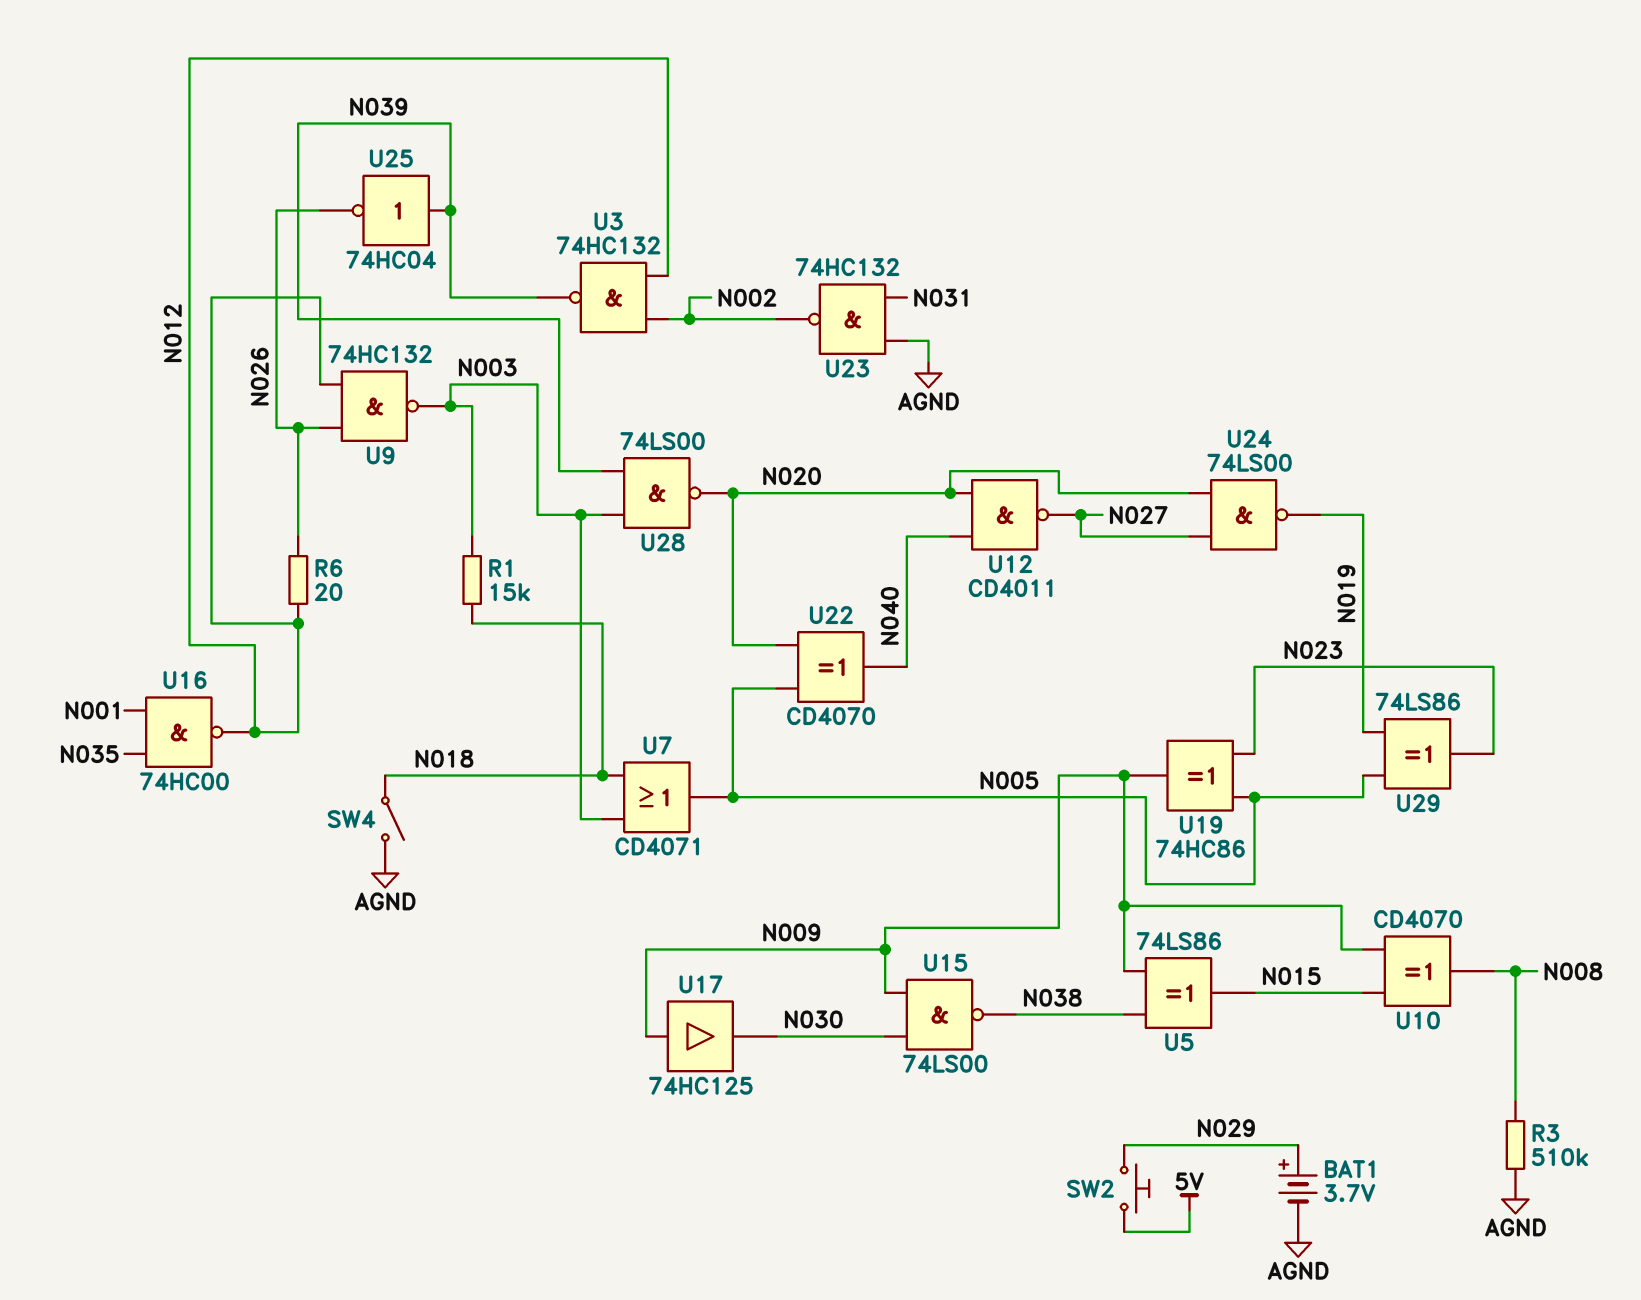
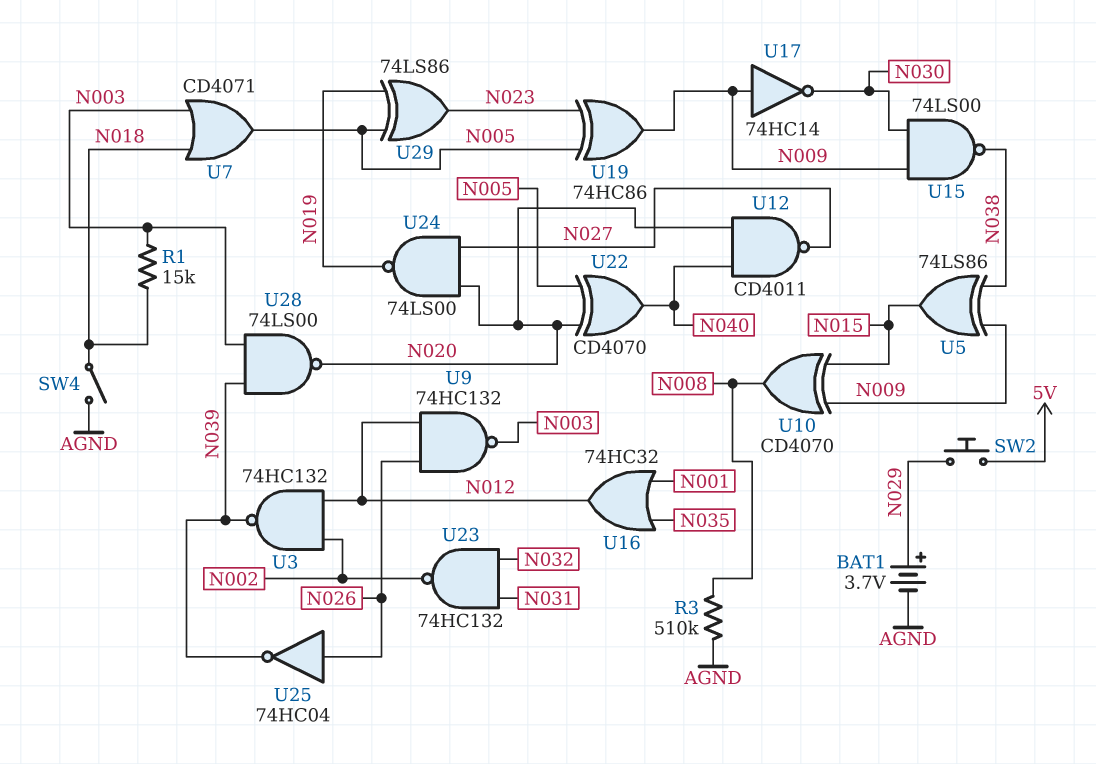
R6: 20 (N012, N026) -> none
U16: NAND 74HC00 (in N001, in N035, out N012) -> OR 74HC32 (in N001, in N035, out N012)
U17: buffer 74HC125 (in N009, out N030) -> NOT 74HC14 (in N009, out N030)
U23: NAND 74HC132 (in AGND, in N031, out N002) -> NAND 74HC132 (in N031, in N032, out N002)
U25: NOT 74HC04 (in N039, out N026) -> NOT 74HC04 (in N026, out N039)

